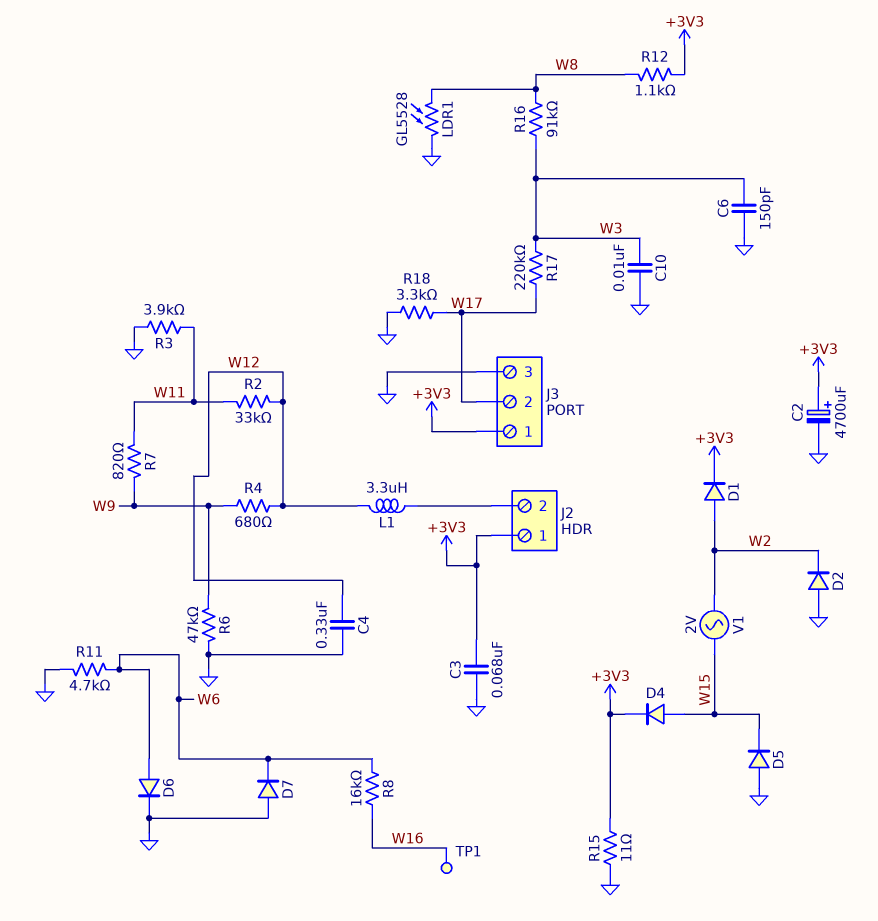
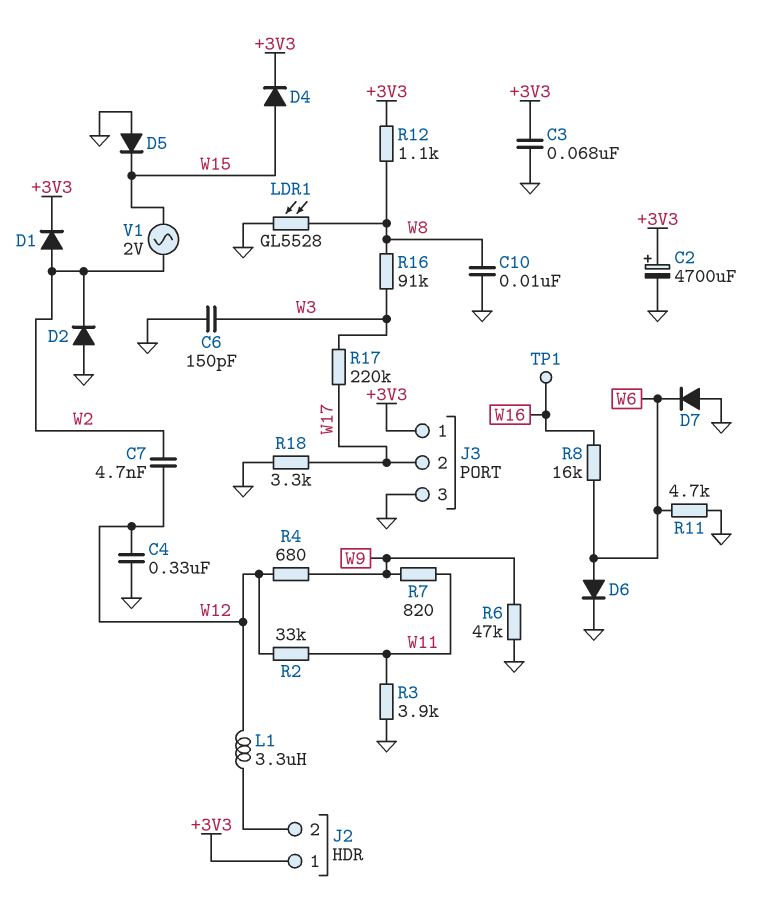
C7: none -> 4.7nF (W2, W12)
C10: 10nF (GND, W3) -> 10nF (GND, W8)
R15: 11 (+3V3, GND) -> none

